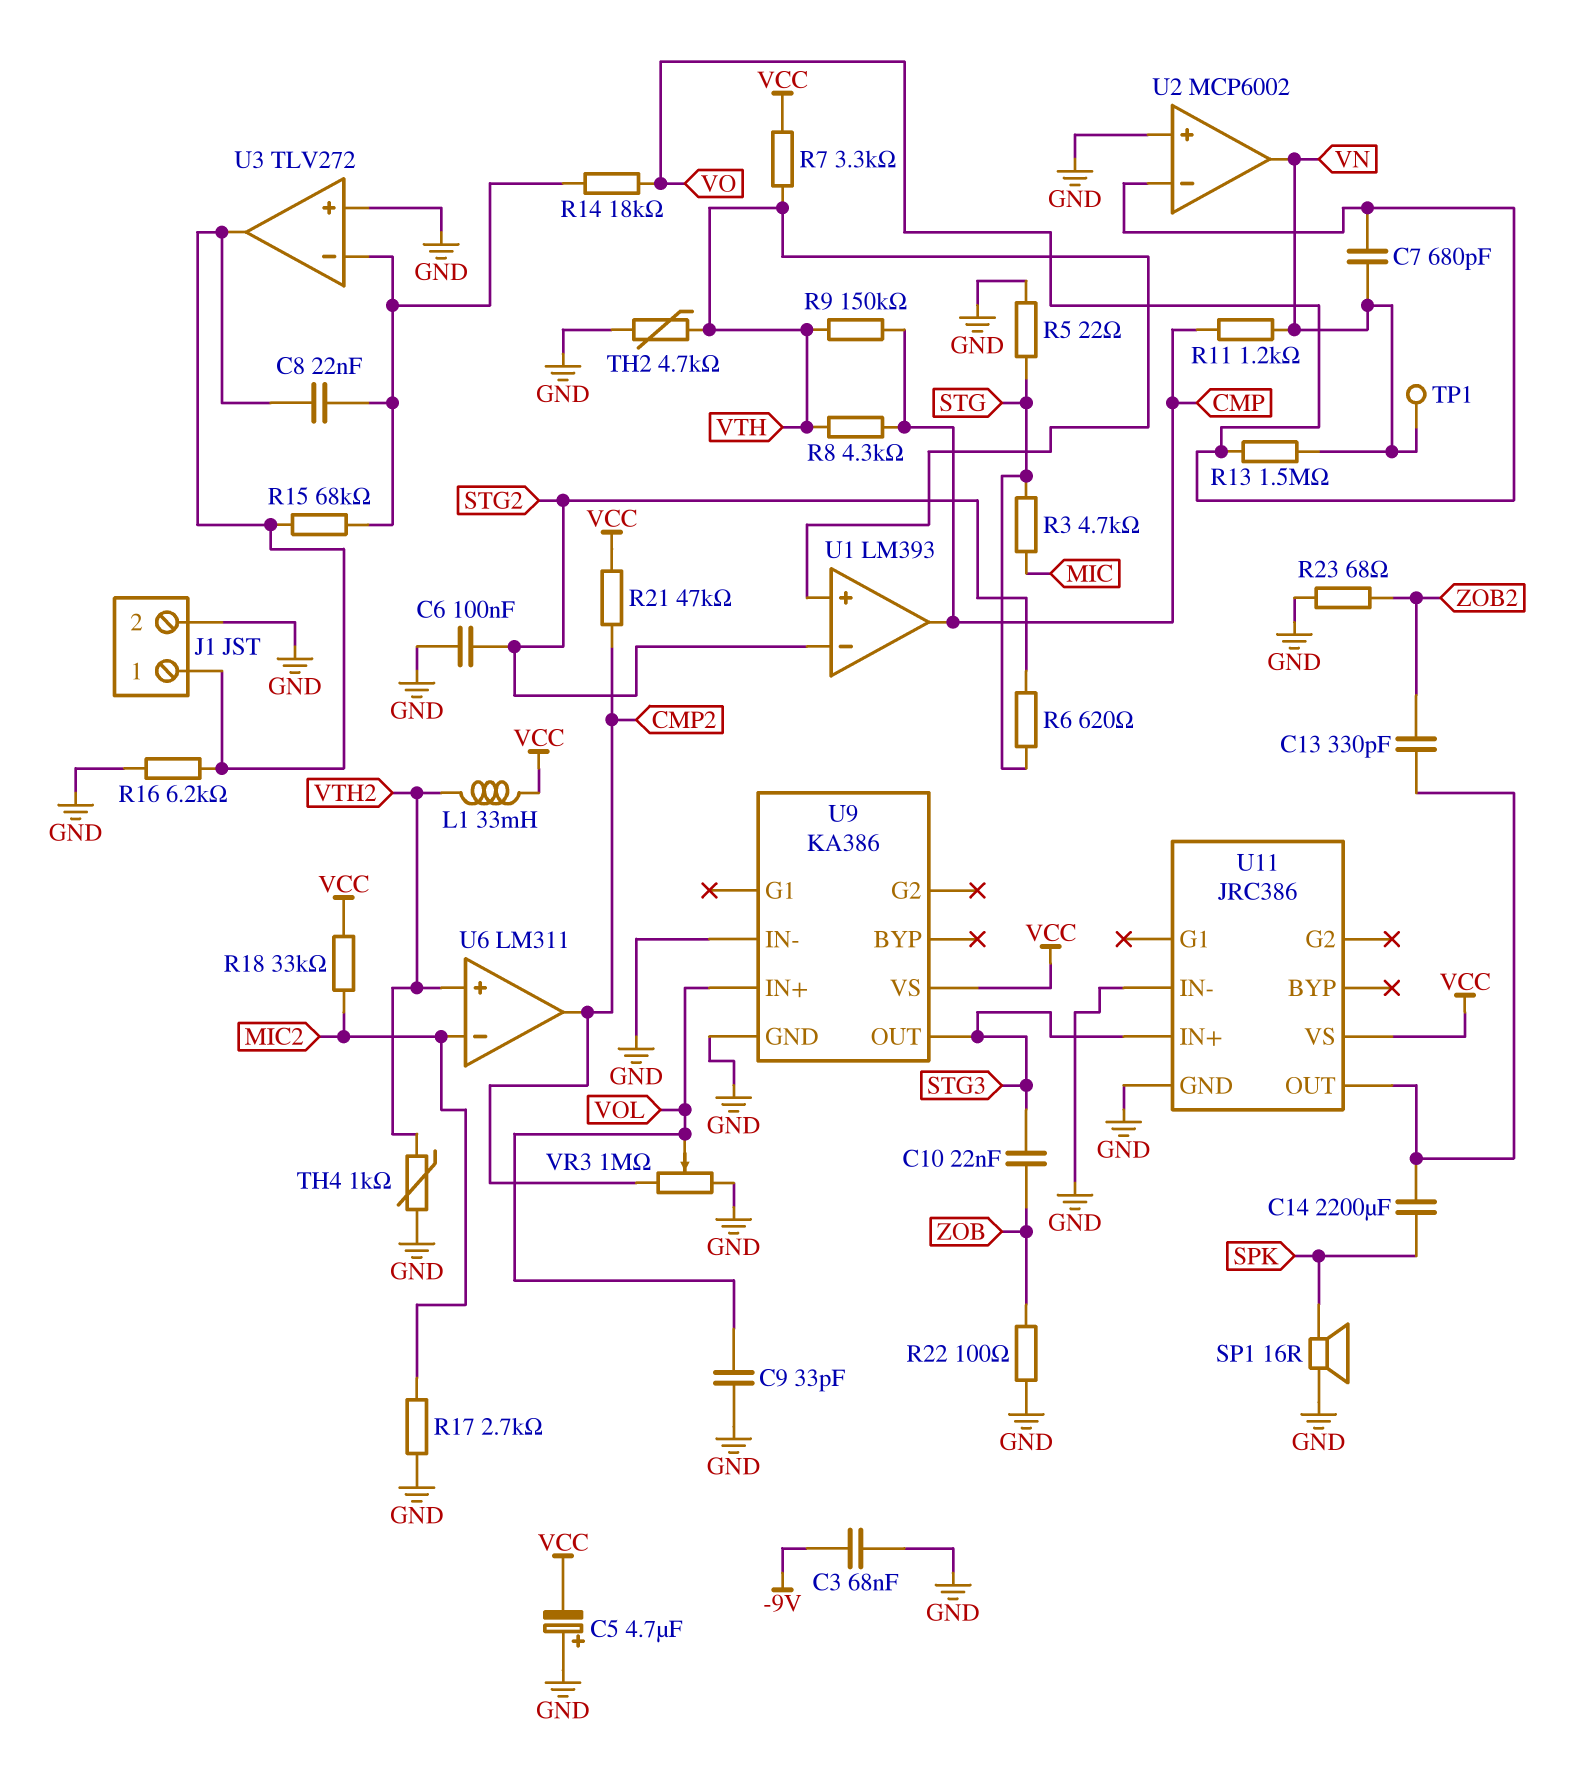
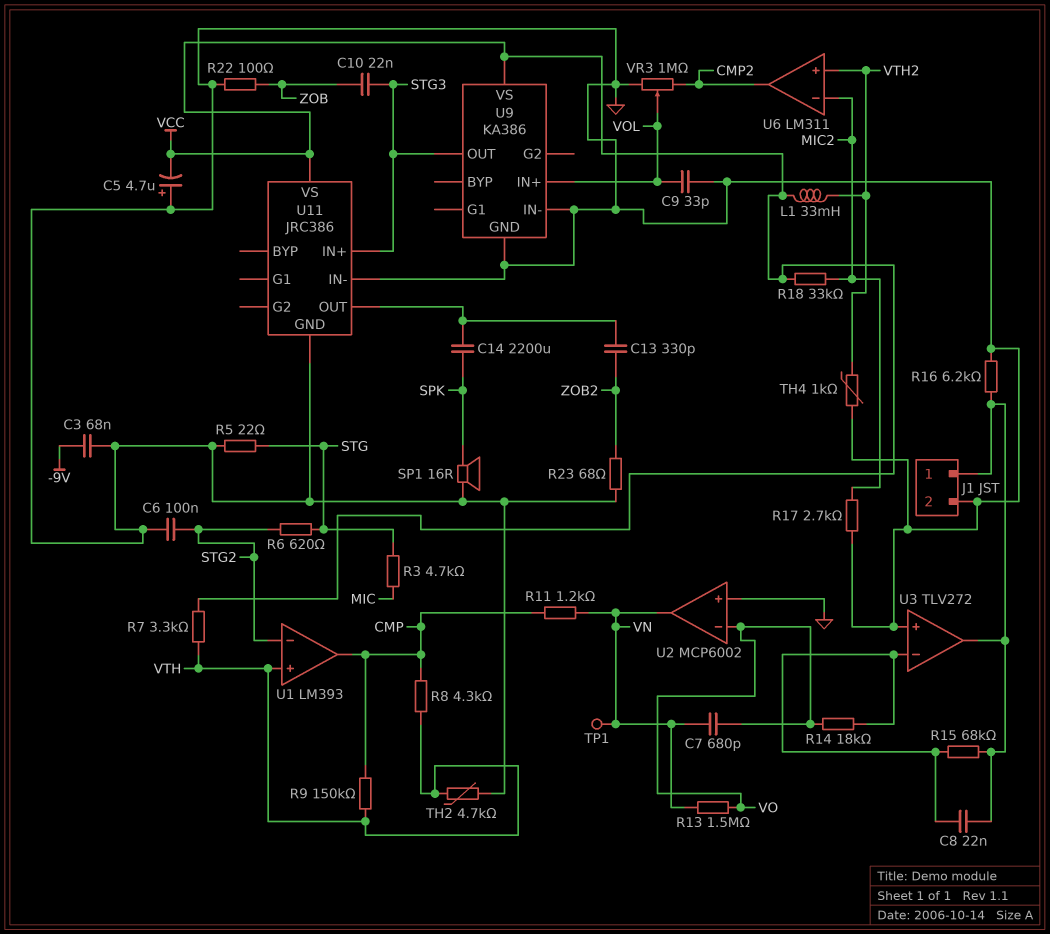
R21: 47k (CMP2, VCC) -> none

